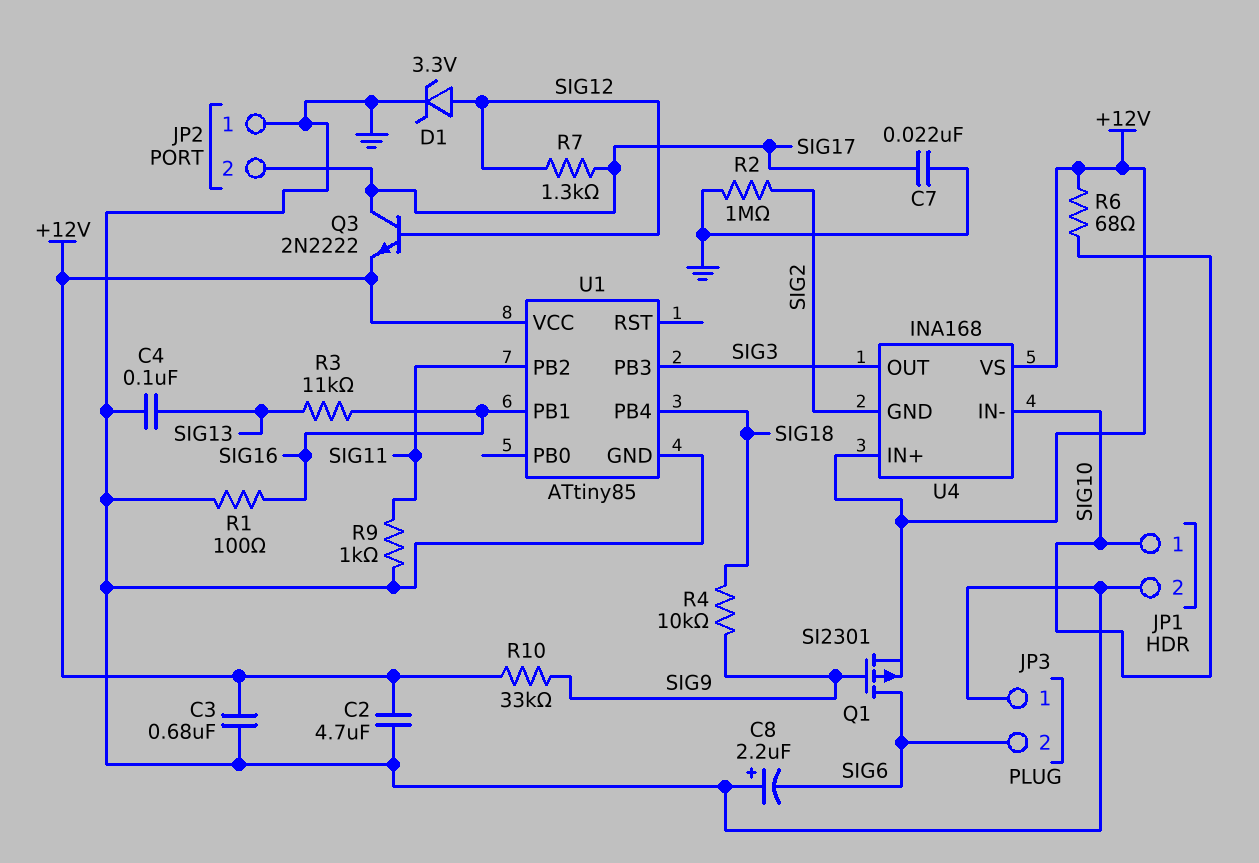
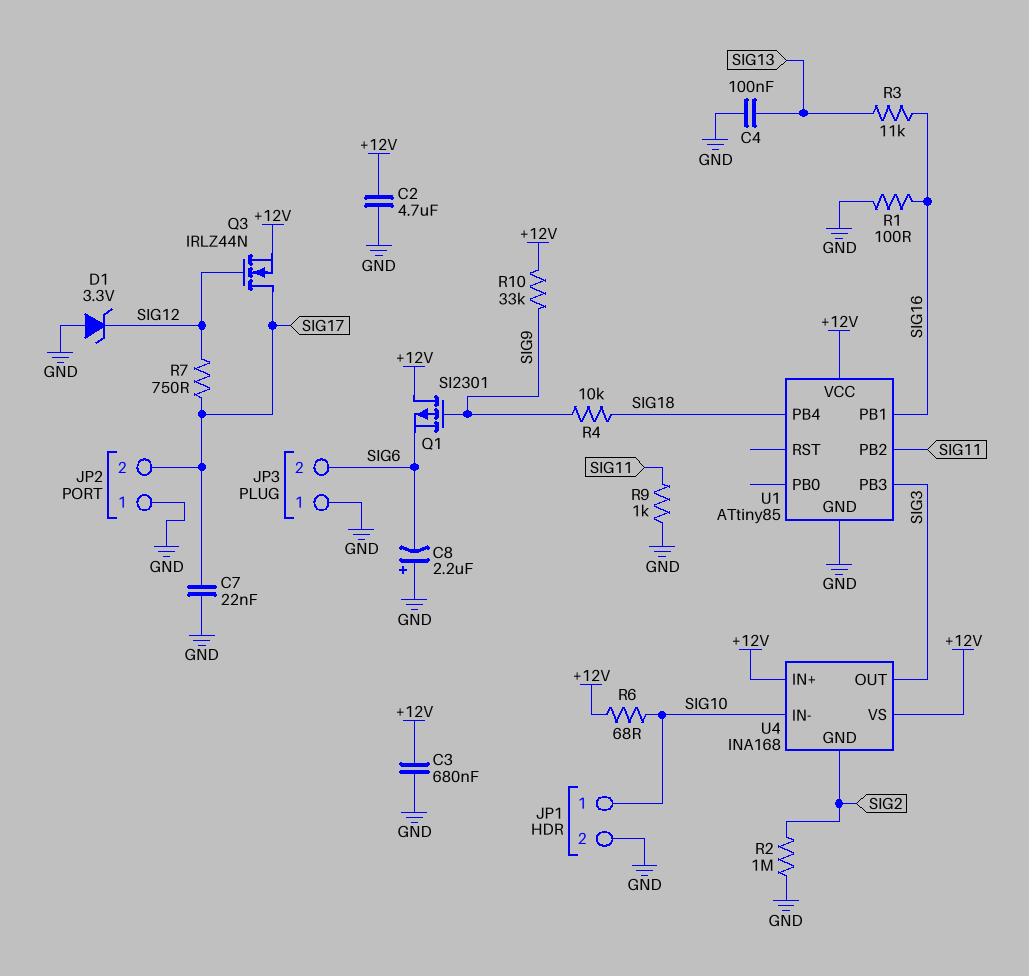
D1: zener 3.3V (A SIG12, K GND) -> zener 3.3V (A GND, K SIG12)
Q1: PMOS SI2301 (G SIG9, D SIG6, S +12V) -> PMOS SI2301 (G SIG9, D +12V, S SIG6)
Q3: NPN 2N2222 (B SIG12, C SIG17, E +12V) -> NMOS IRLZ44N (G SIG12, D SIG17, S +12V)
R7: 1.3k (SIG12, SIG17) -> 750 (SIG12, SIG17)

